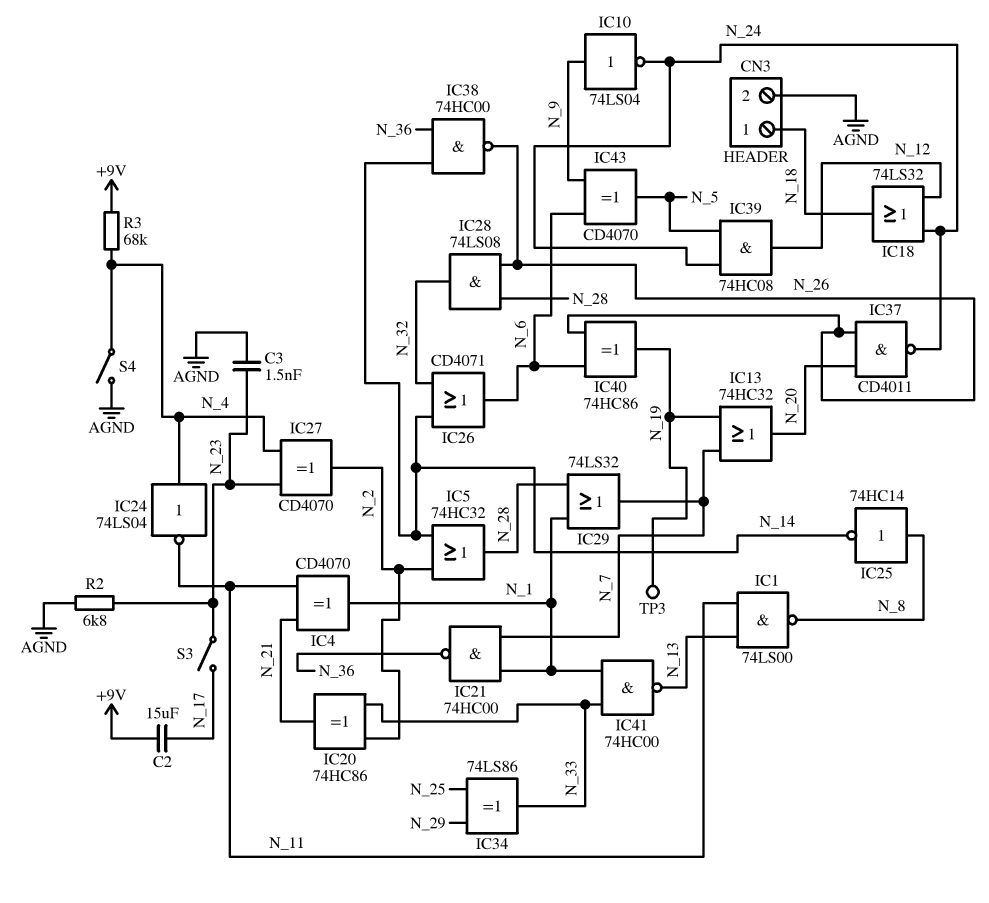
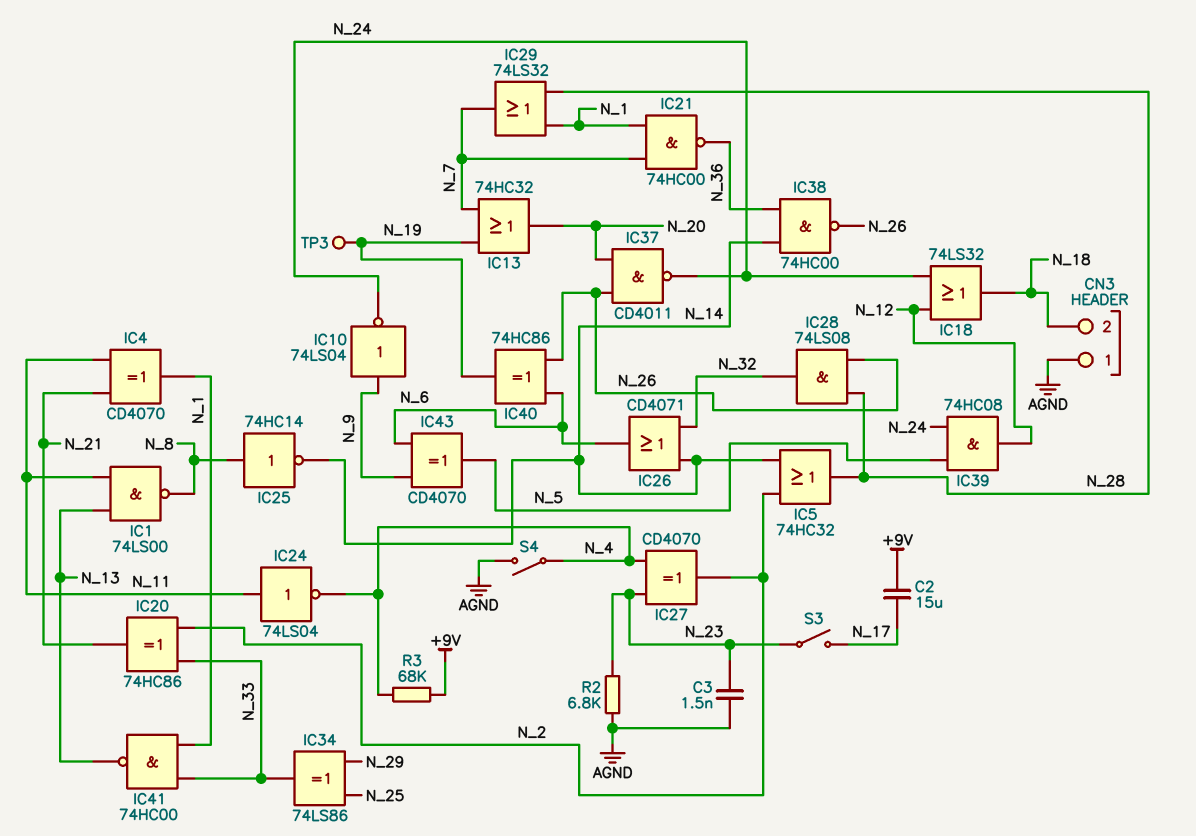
CN3 pin 1: N_18 -> AGND
CN3 pin 2: AGND -> N_18
IC24: NOT 74LS04 (in N_4, out N_11) -> NOT 74LS04 (in N_11, out N_4)

